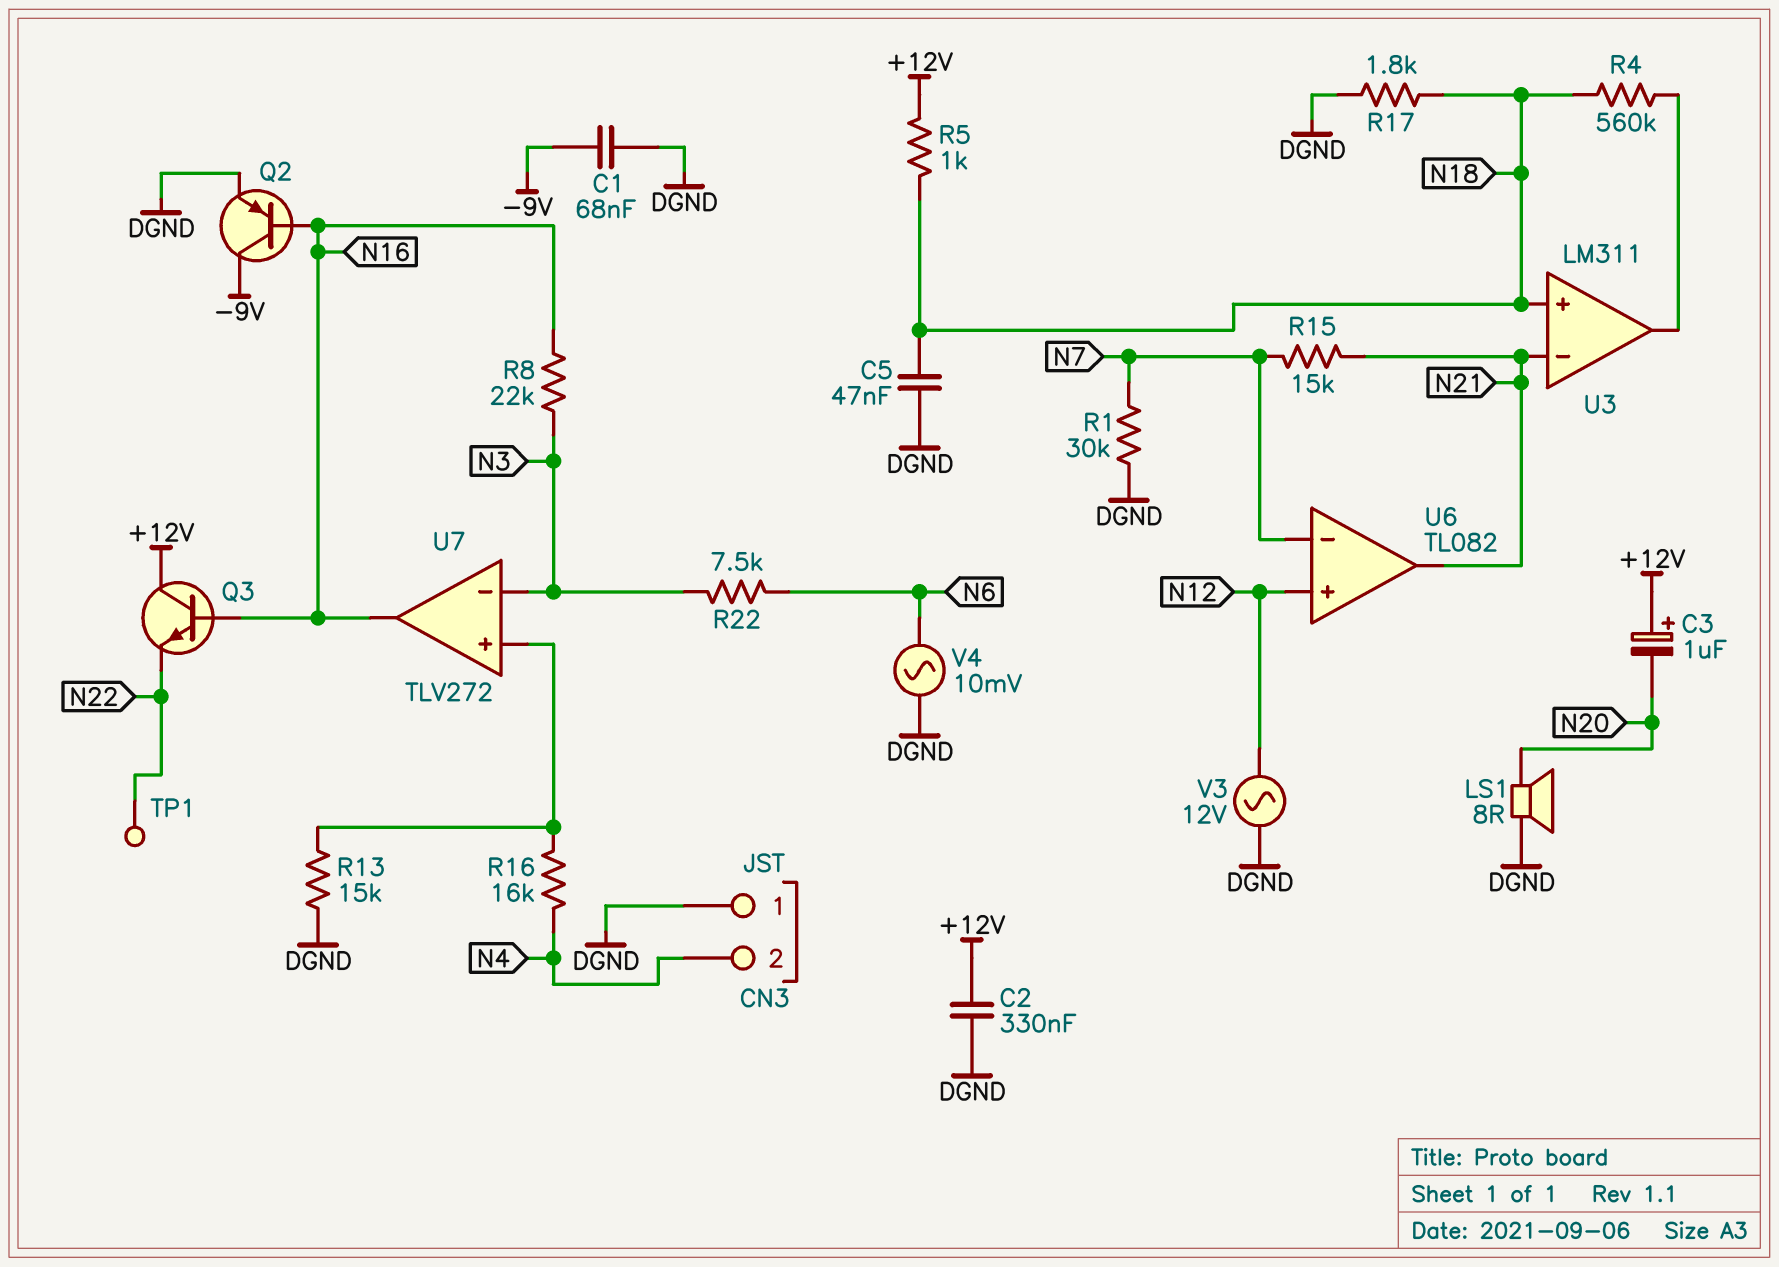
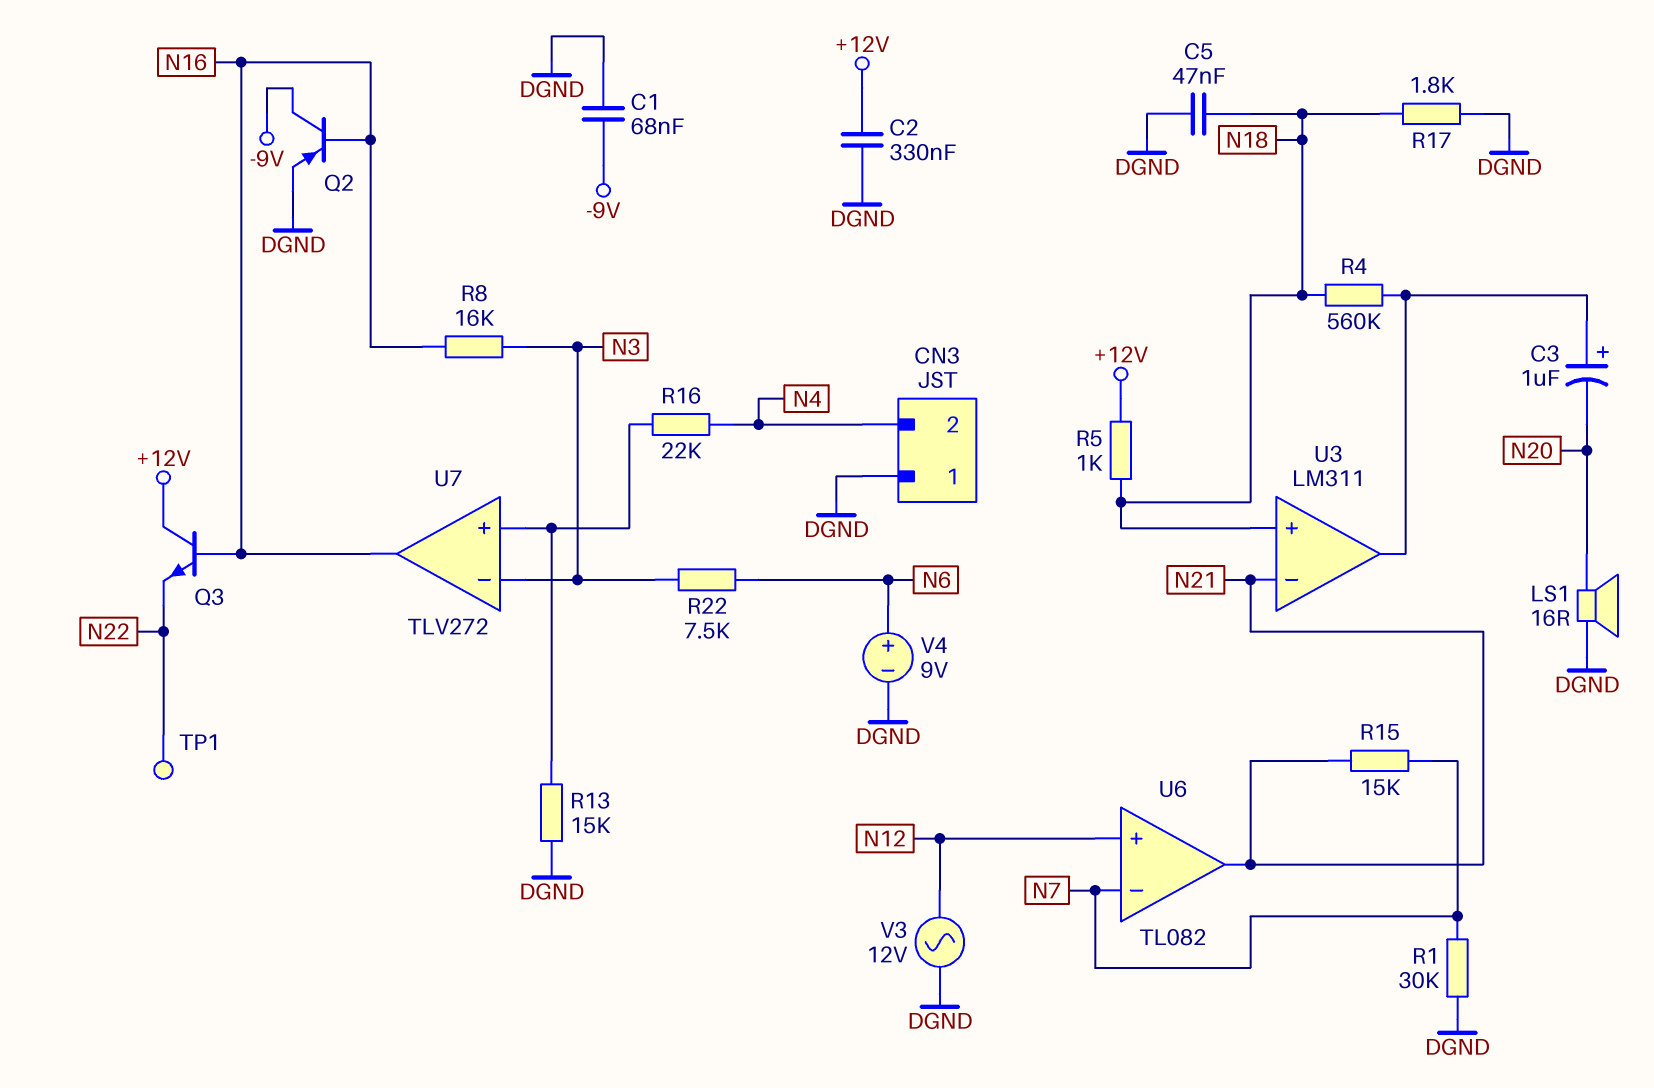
C3: 1uF (plus +12V, minus N20) -> 1uF (plus U3/out, minus N20)
LS1: speaker 8R (DGND, N20) -> speaker 16R (DGND, N20)
R8: 22k (N3, N16) -> 16k (N3, N16)
R16: 16k (N4, U7/in+) -> 22k (N4, U7/in+)
V4: AC 10mV (DGND, N6) -> 9V (plus N6, minus DGND)

